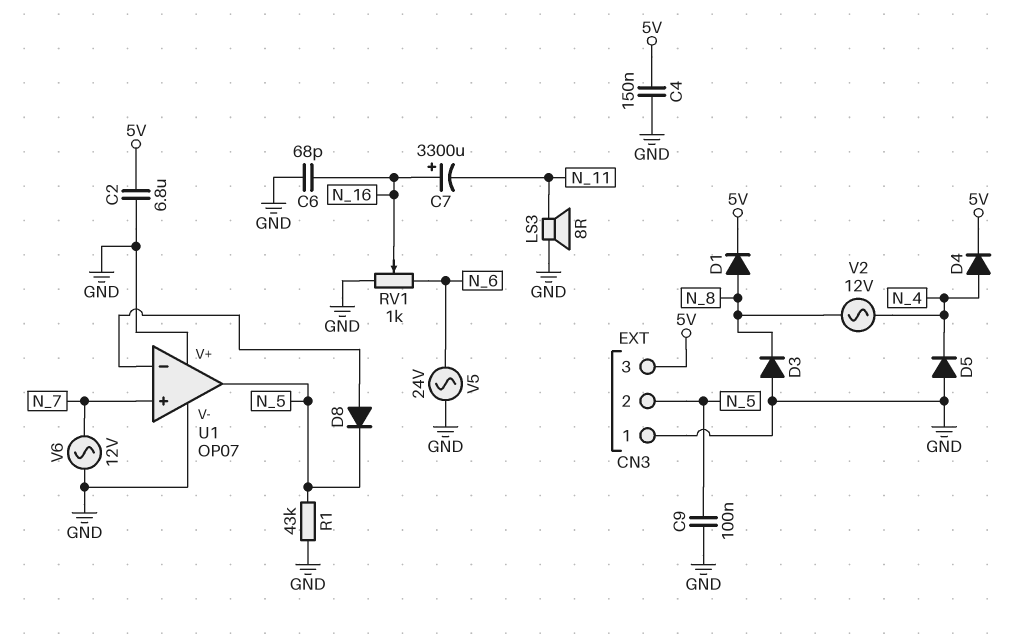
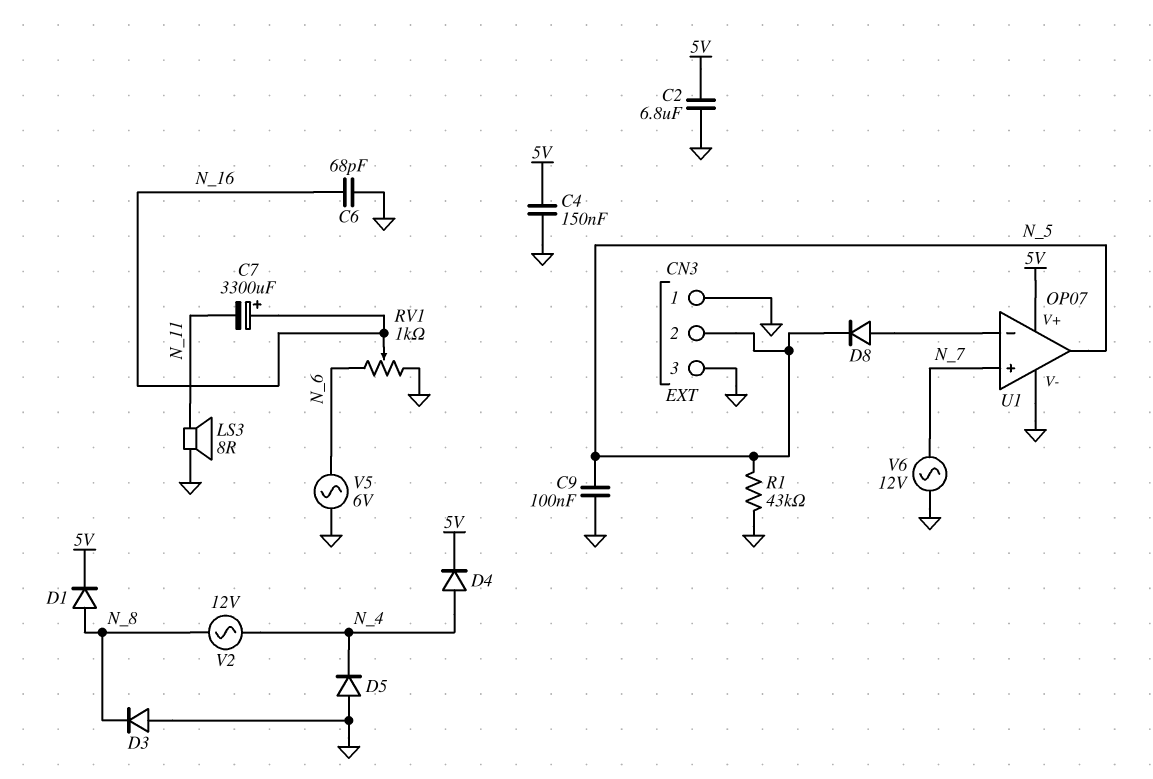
CN3 pin 3: 5V -> GND
U1 pin V+: GND -> 5V
V5: AC 24V (GND, N_6) -> AC 6V (GND, N_6)

